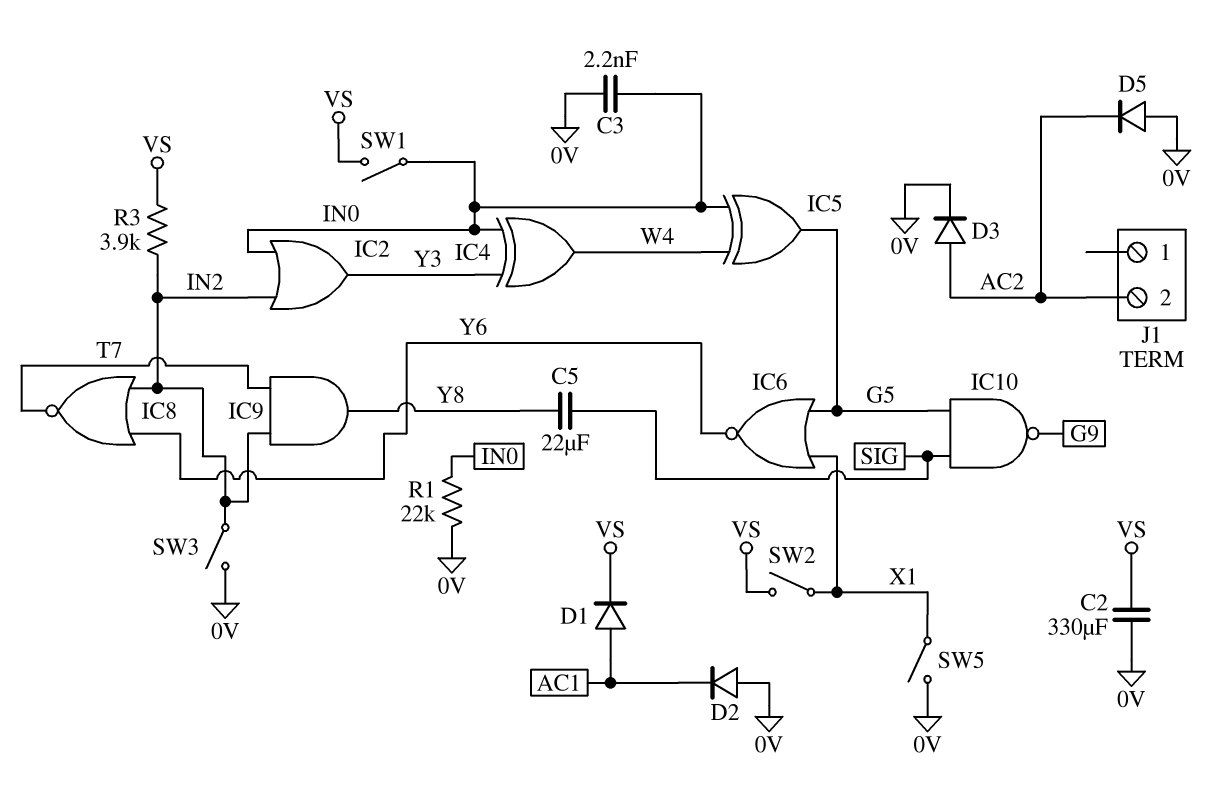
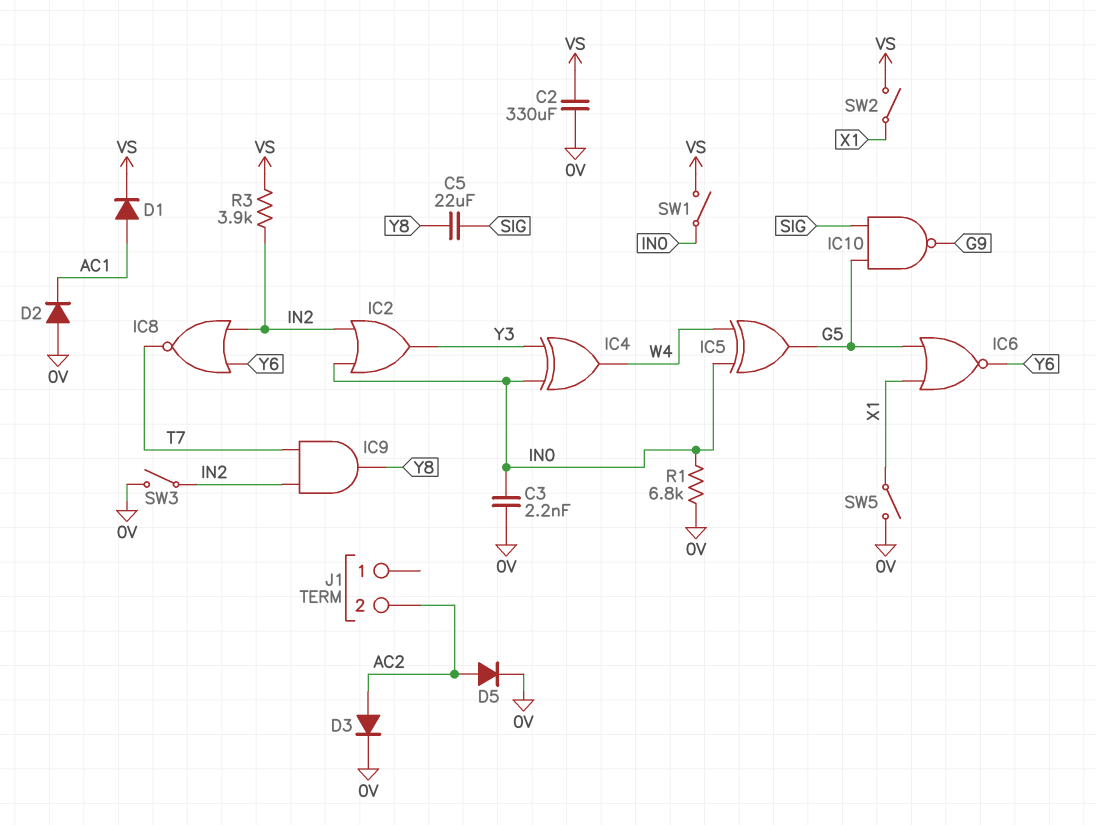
D5: diode (A 0V, K AC2) -> diode (A AC2, K 0V)
R1: 22k (0V, IN0) -> 6.8k (0V, IN0)

